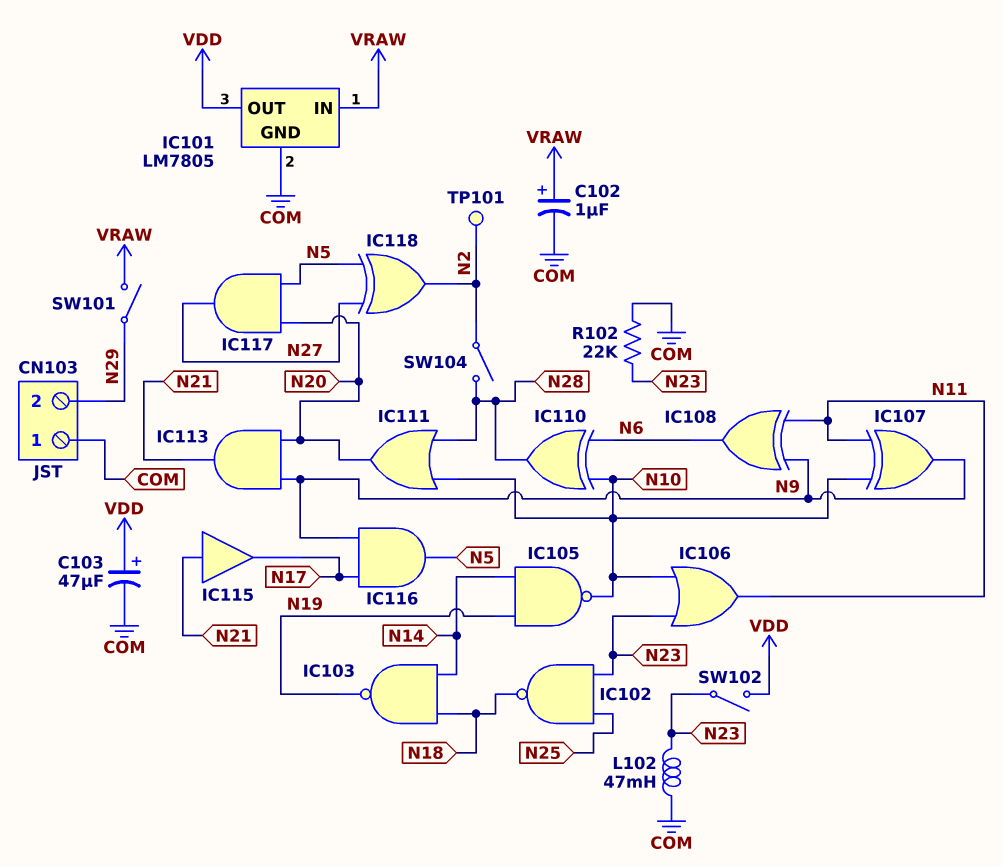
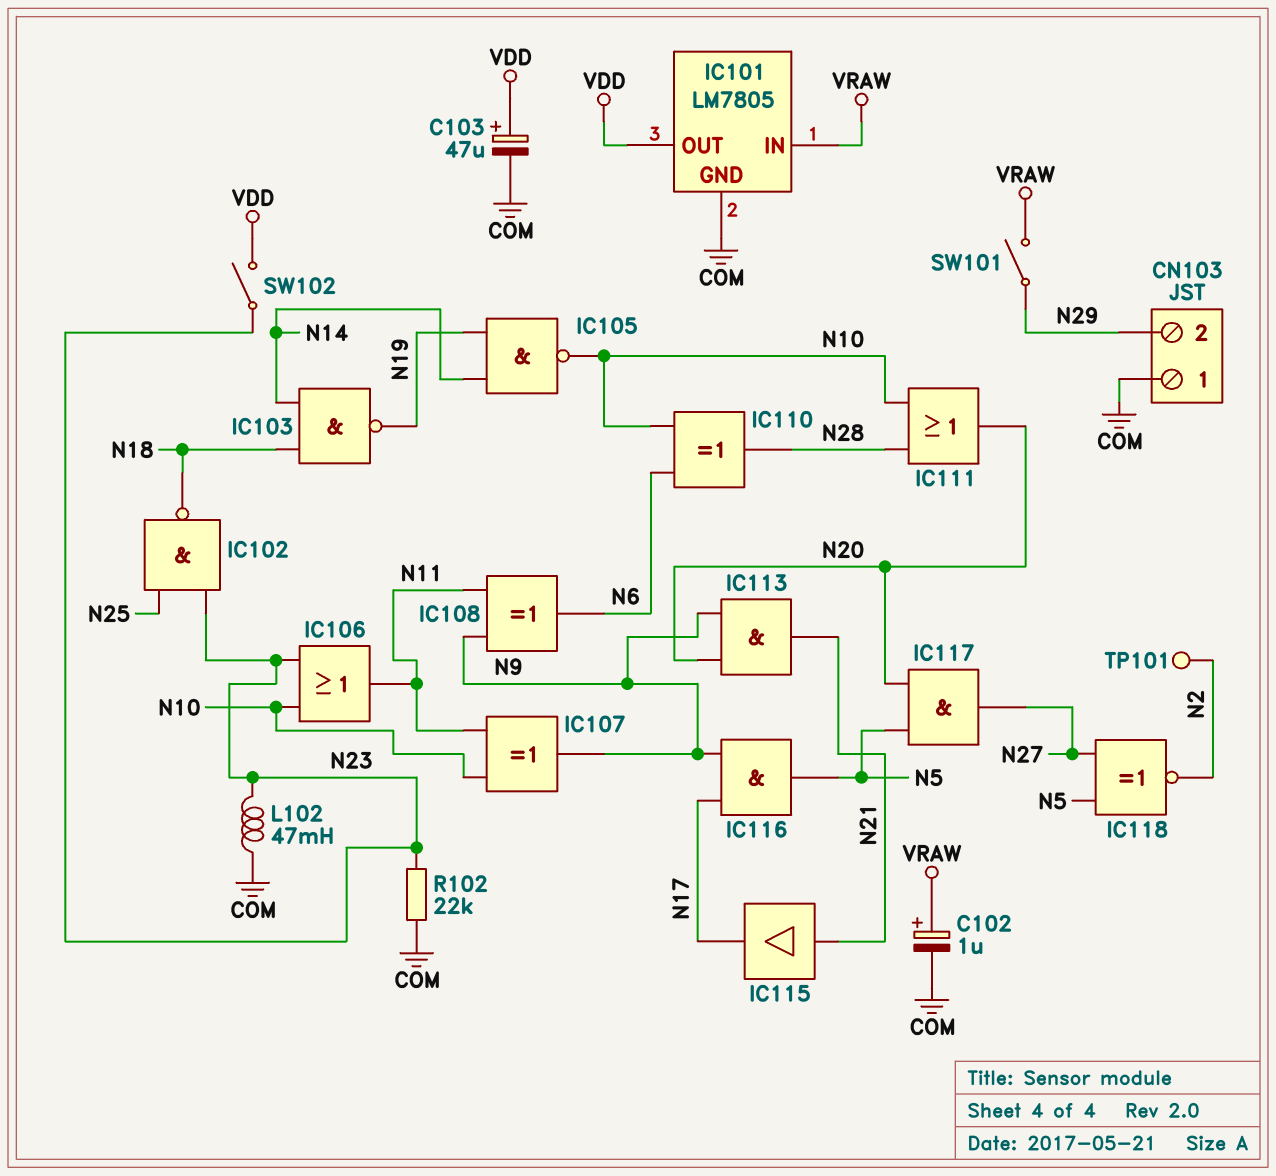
IC118: XOR (in N5, in N27, out N2) -> XNOR (in N5, in N27, out N2)
SW104: switch (N2, N28) -> none

